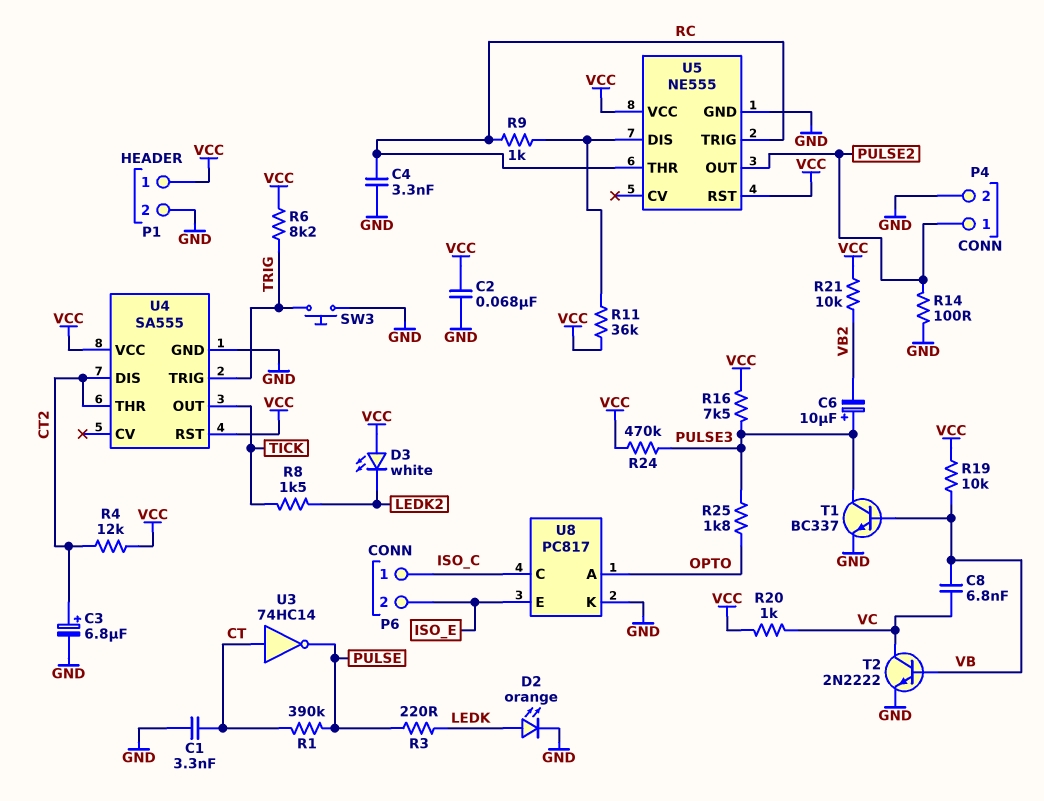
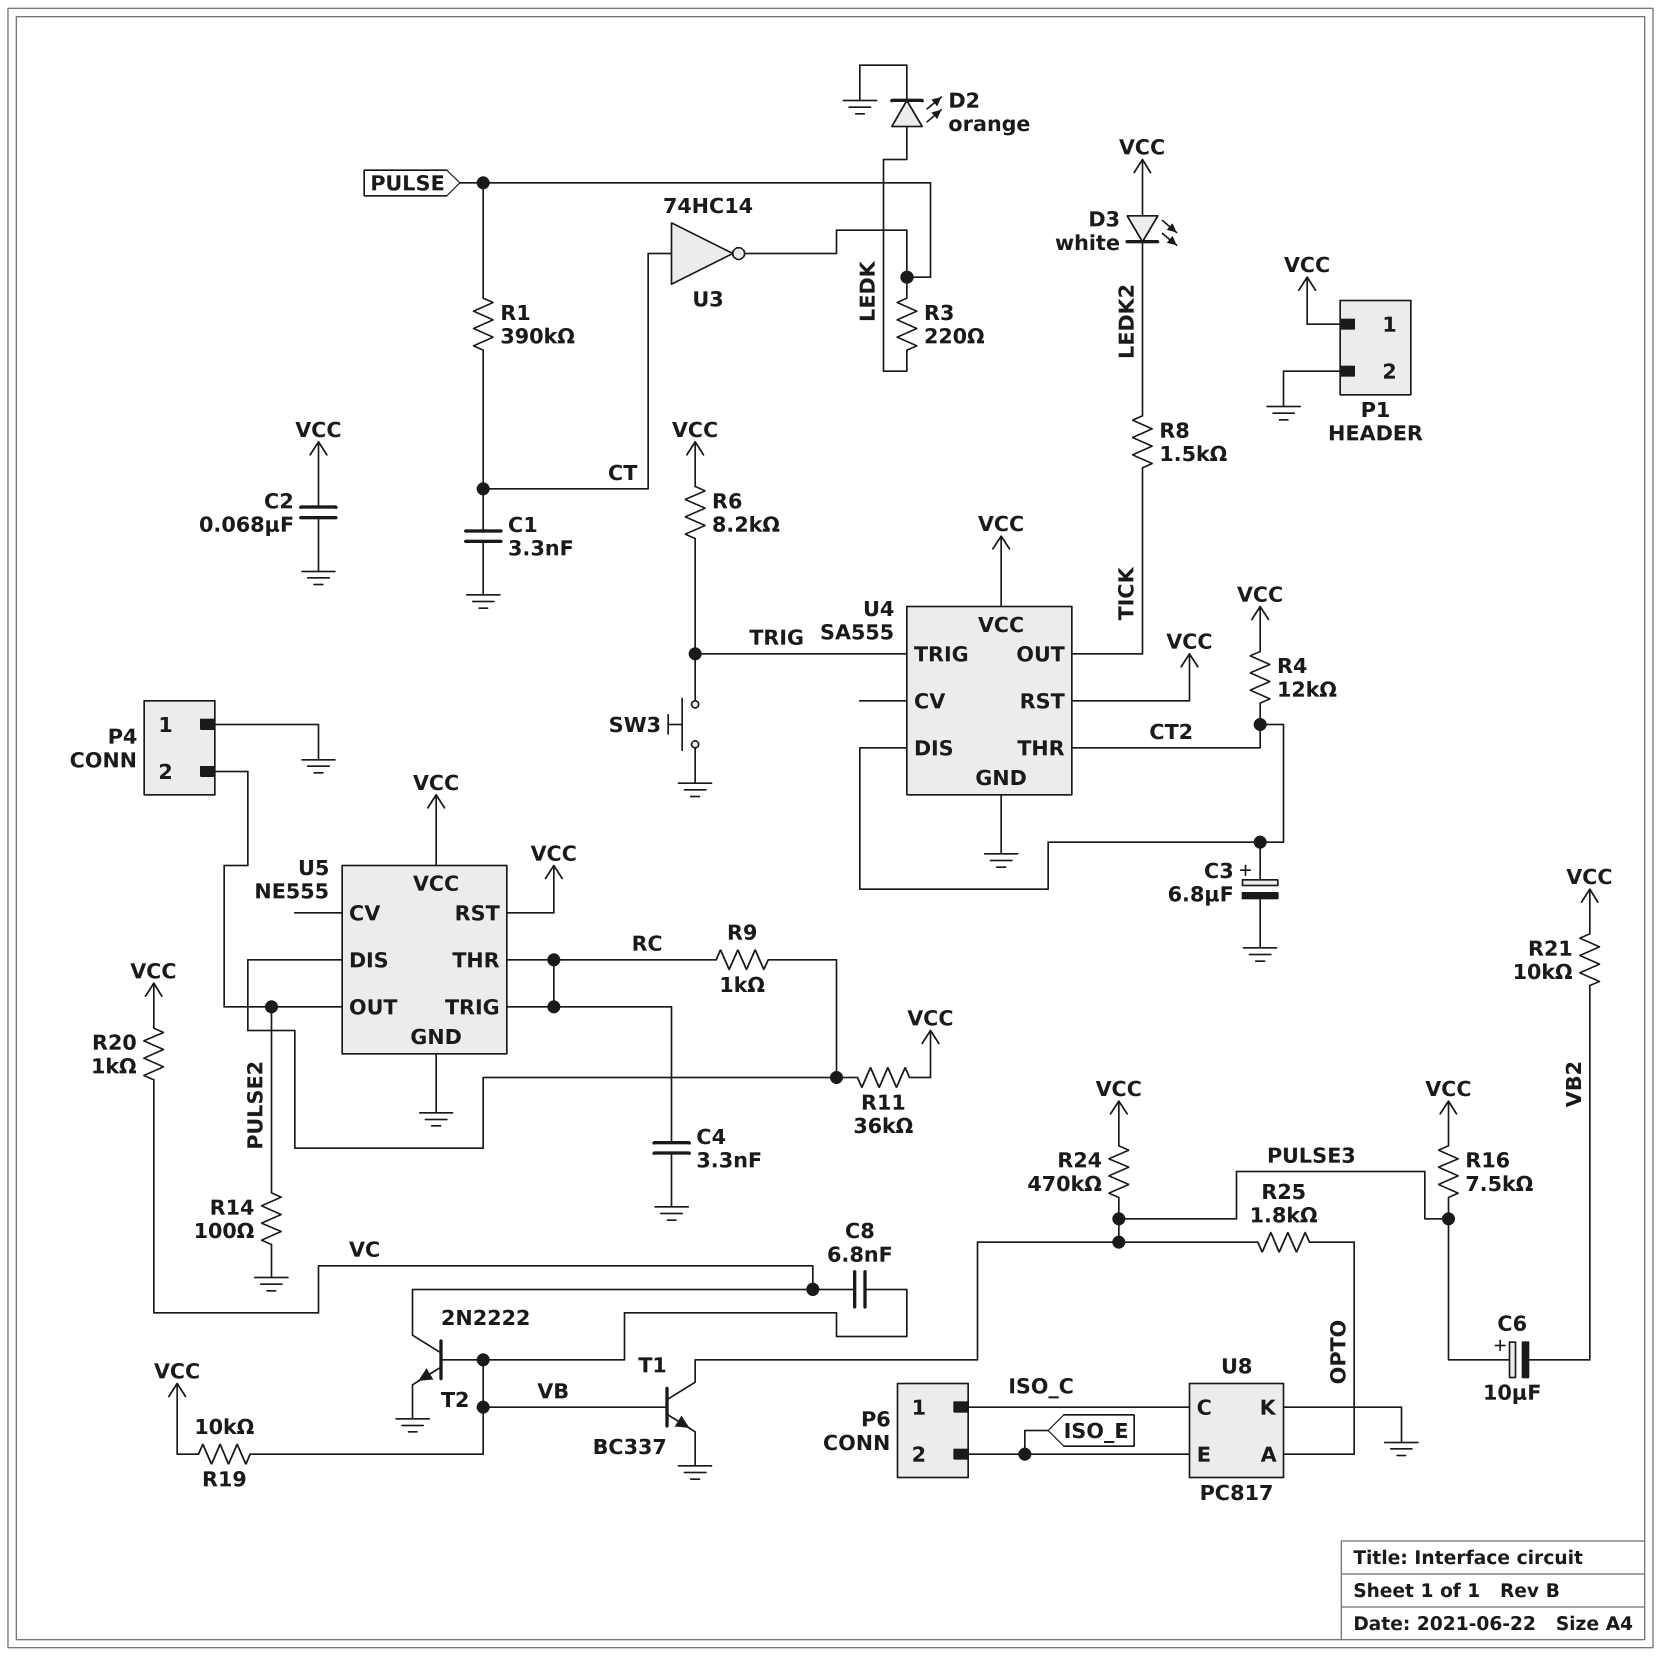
P4 pin 1: PULSE2 -> GND
P4 pin 2: GND -> PULSE2

